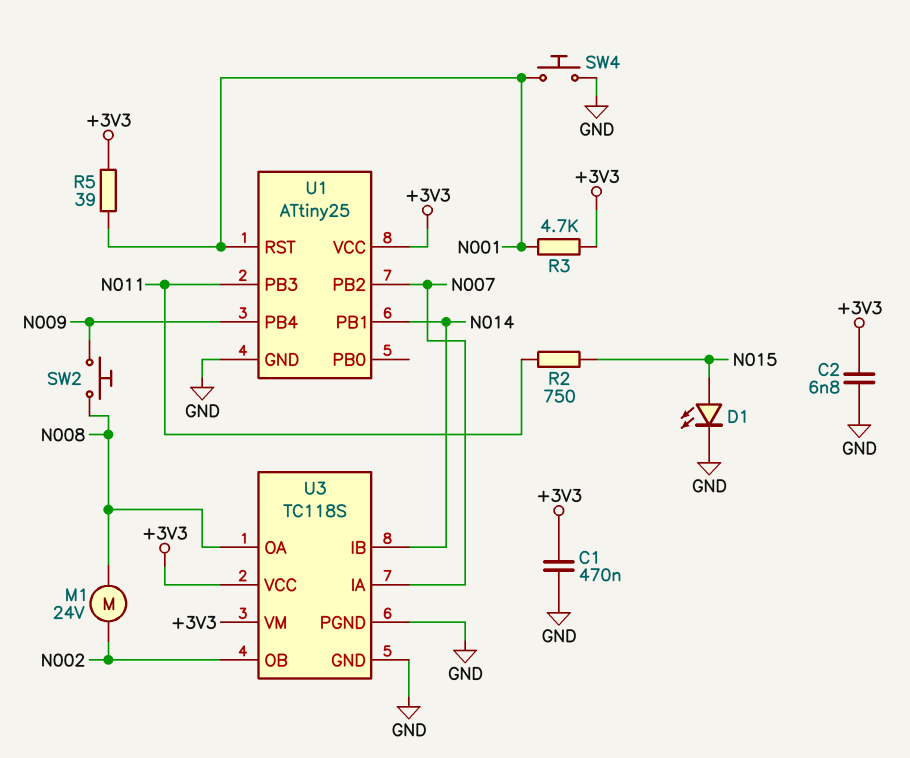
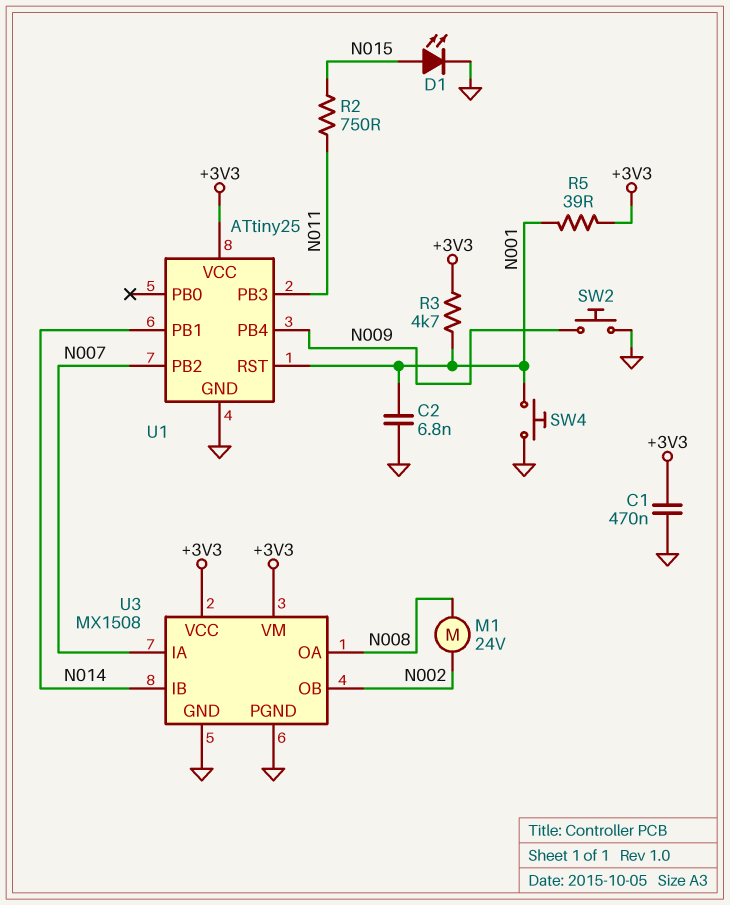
C2: 6.8nF (+3V3, GND) -> 6.8nF (GND, N001)
SW2: button (N008, N009) -> button (GND, N009)
U3: TC118S -> MX1508

